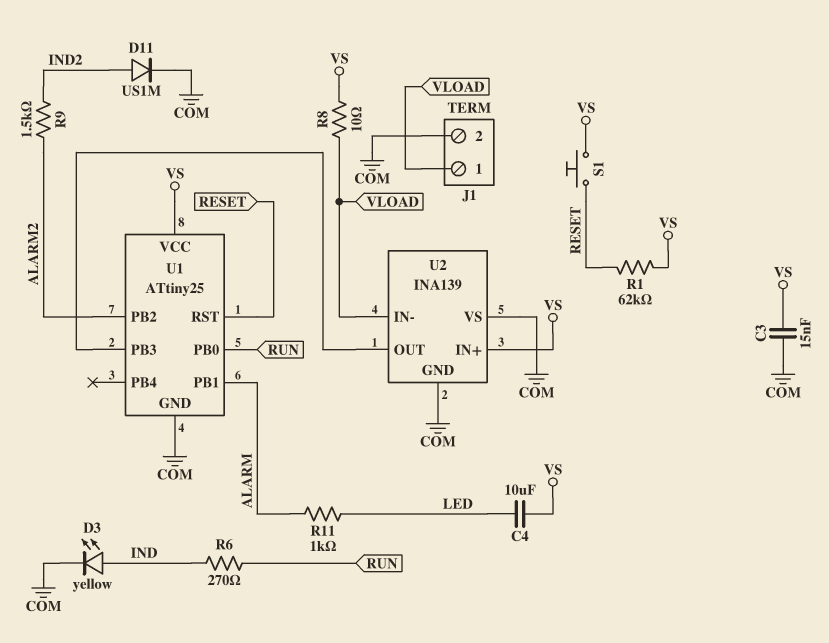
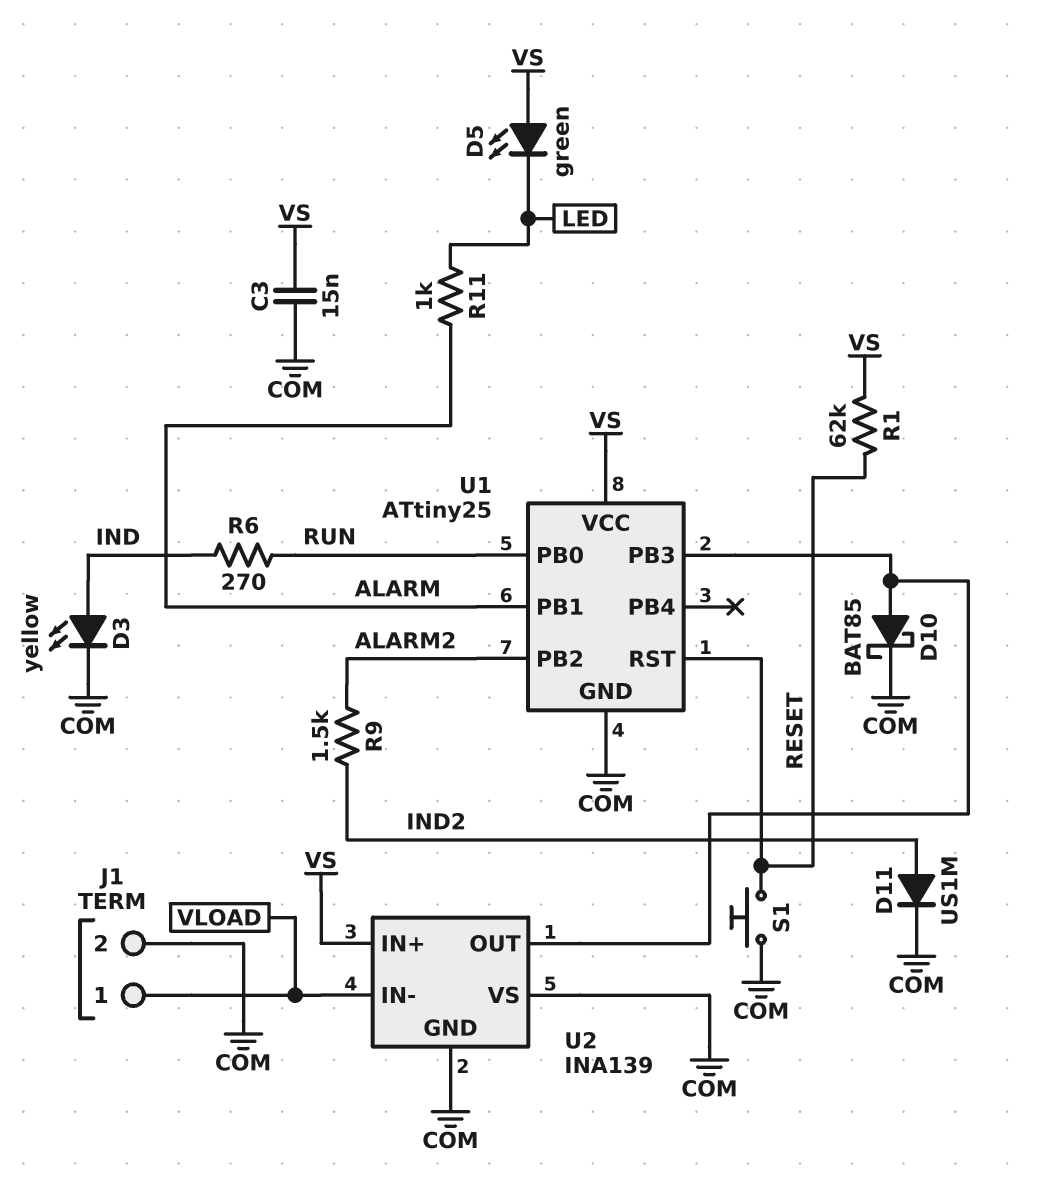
C4: 10uF (LED, VS) -> none
D5: none -> LED green (A VS, K LED)
D10: none -> schottky BAT85 (A U1/PB3, K COM)
R8: 10 (VLOAD, VS) -> none
S1: button (RESET, VS) -> button (COM, RESET)

